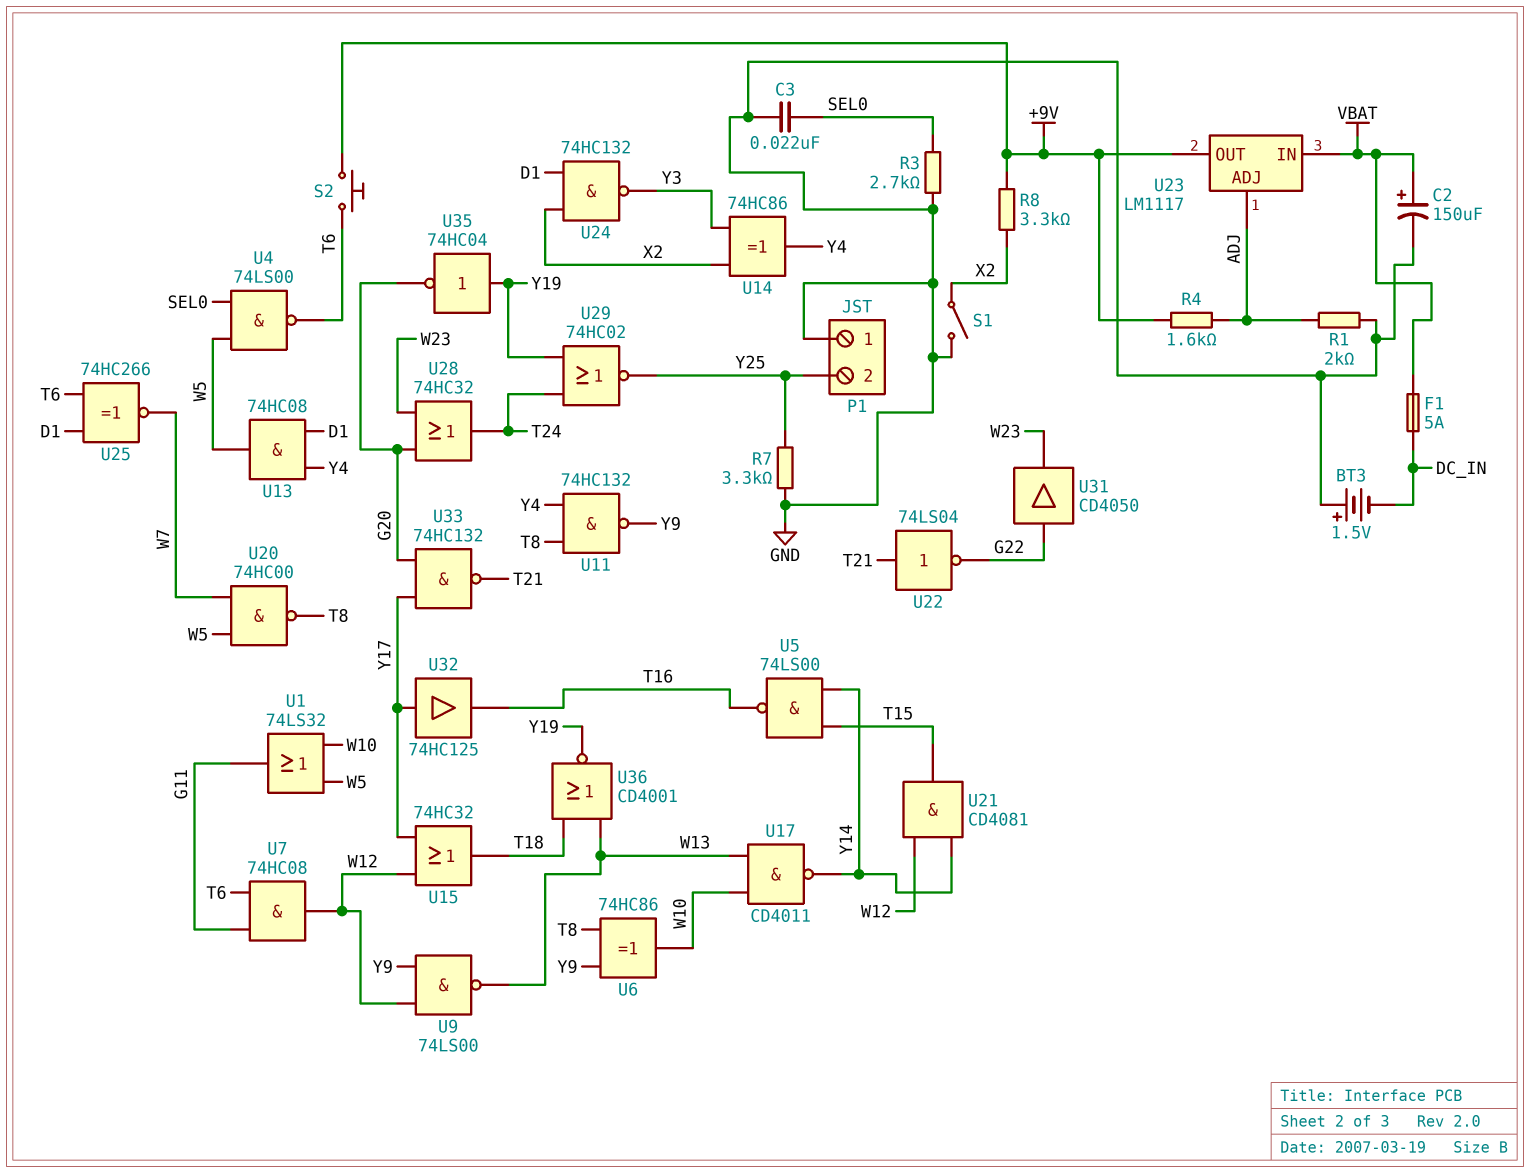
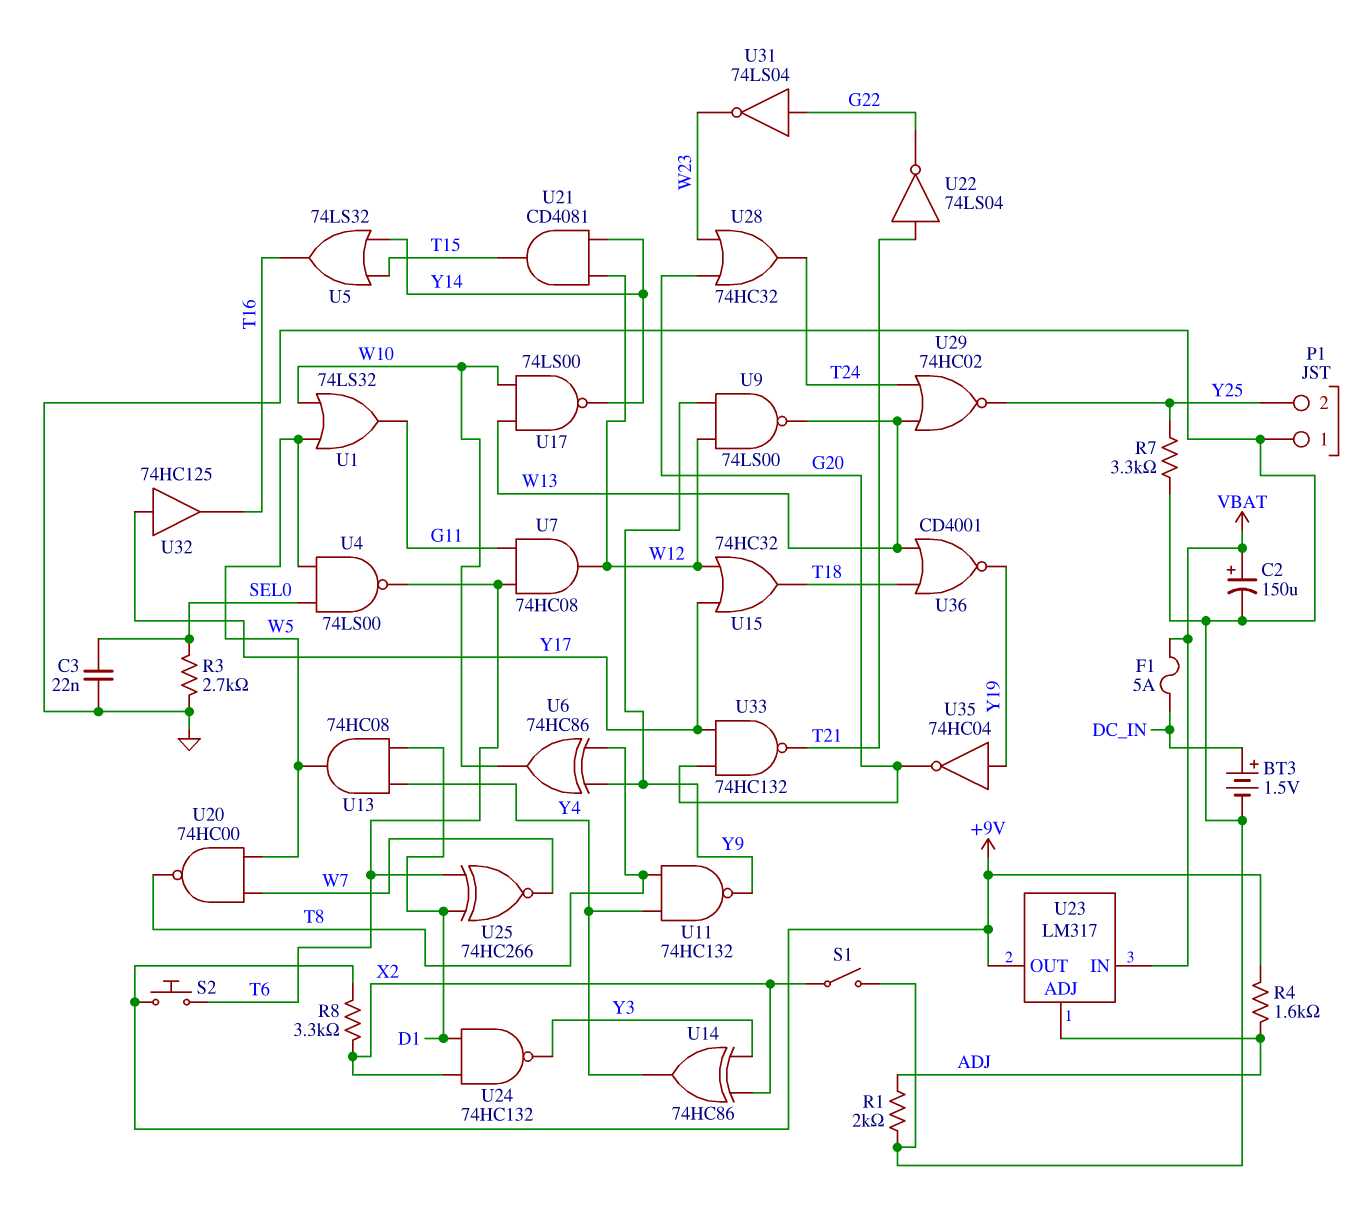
BT3: 1.5V (plus GND, minus DC_IN) -> 1.5V (plus DC_IN, minus GND)
U5: NAND 74LS00 (in T15, in Y14, out T16) -> OR 74LS32 (in T15, in Y14, out T16)
U17: NAND CD4011 (in W10, in W13, out Y14) -> NAND 74LS00 (in W10, in W13, out Y14)
U23: LM1117 -> LM317
U29: NOR 74HC02 (in T24, in Y19, out Y25) -> NOR 74HC02 (in T24, in W13, out Y25)
U31: buffer CD4050 (in G22, out W23) -> NOT 74LS04 (in G22, out W23)

